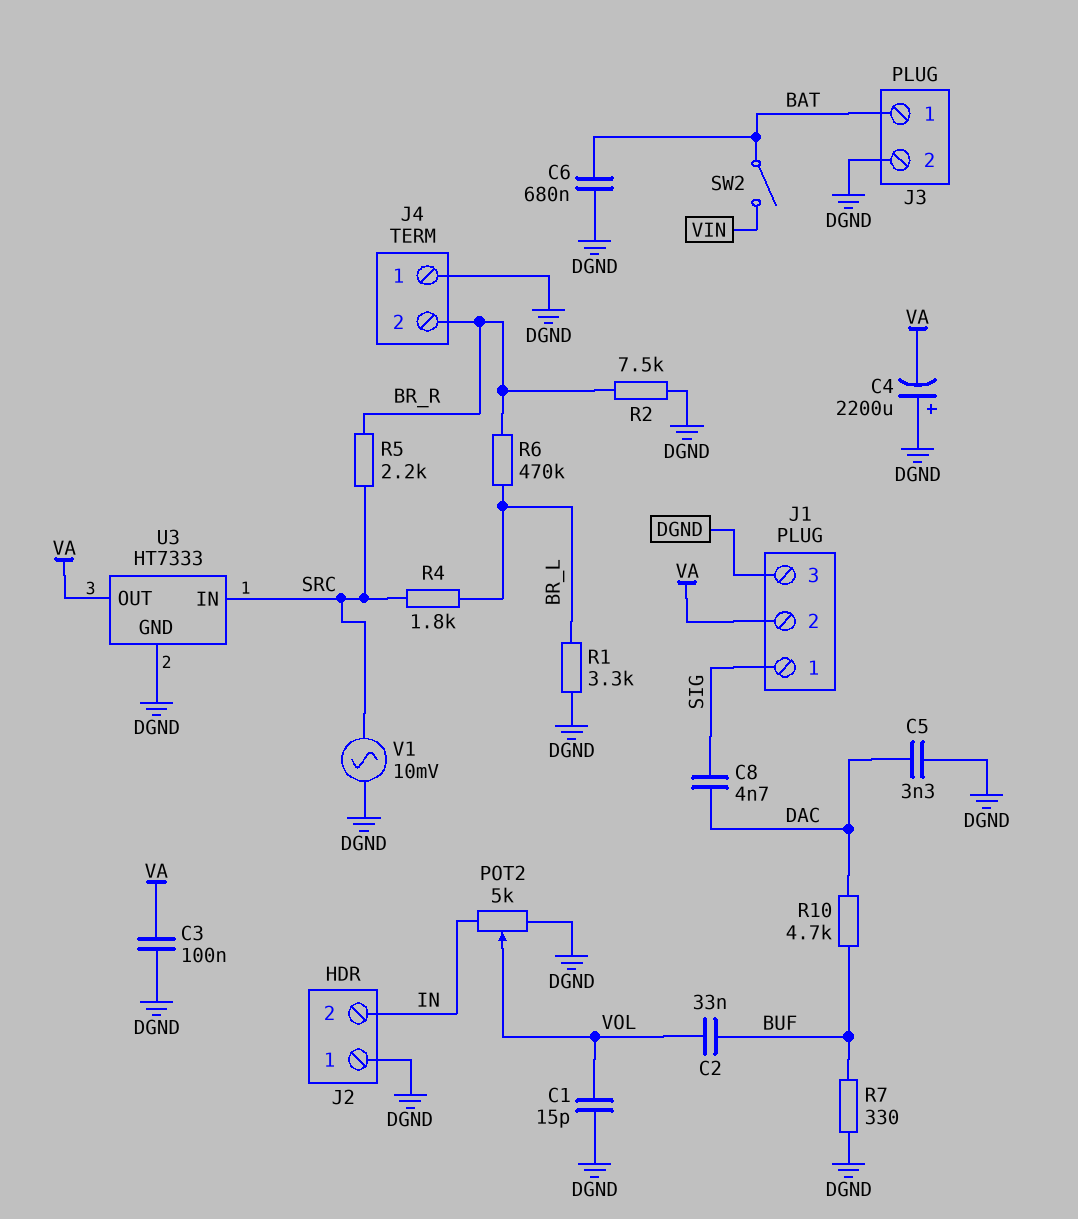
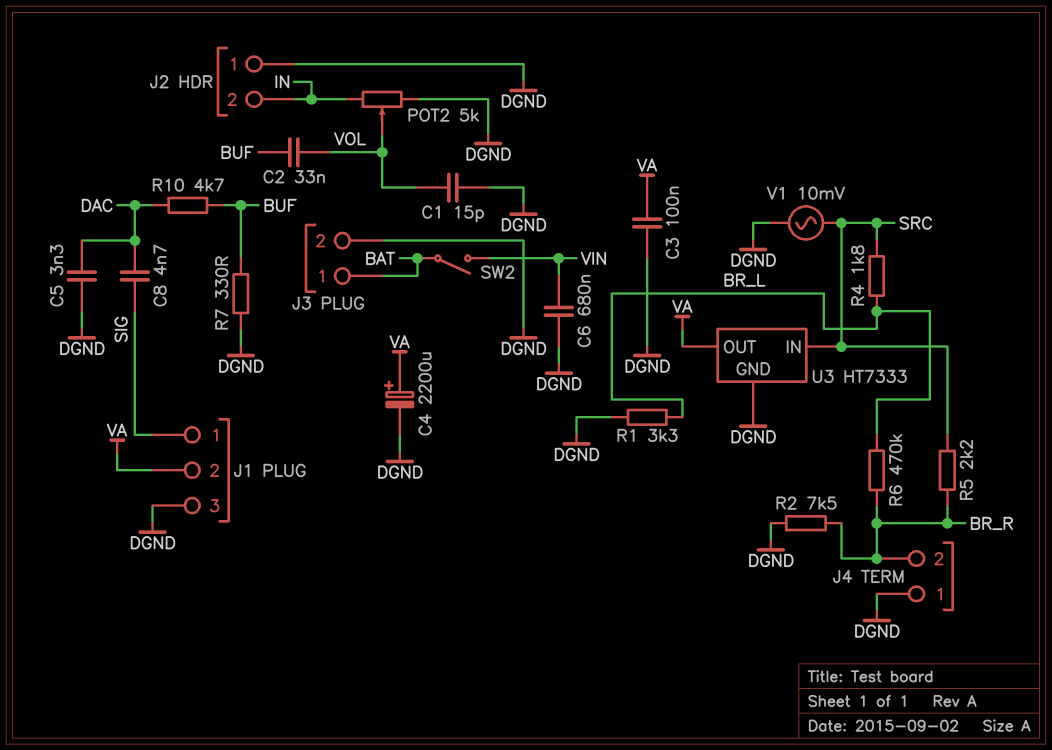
C4: 2200uF (plus DGND, minus VA) -> 2200uF (plus VA, minus DGND)
C6: 680nF (BAT, DGND) -> 680nF (DGND, VIN)

